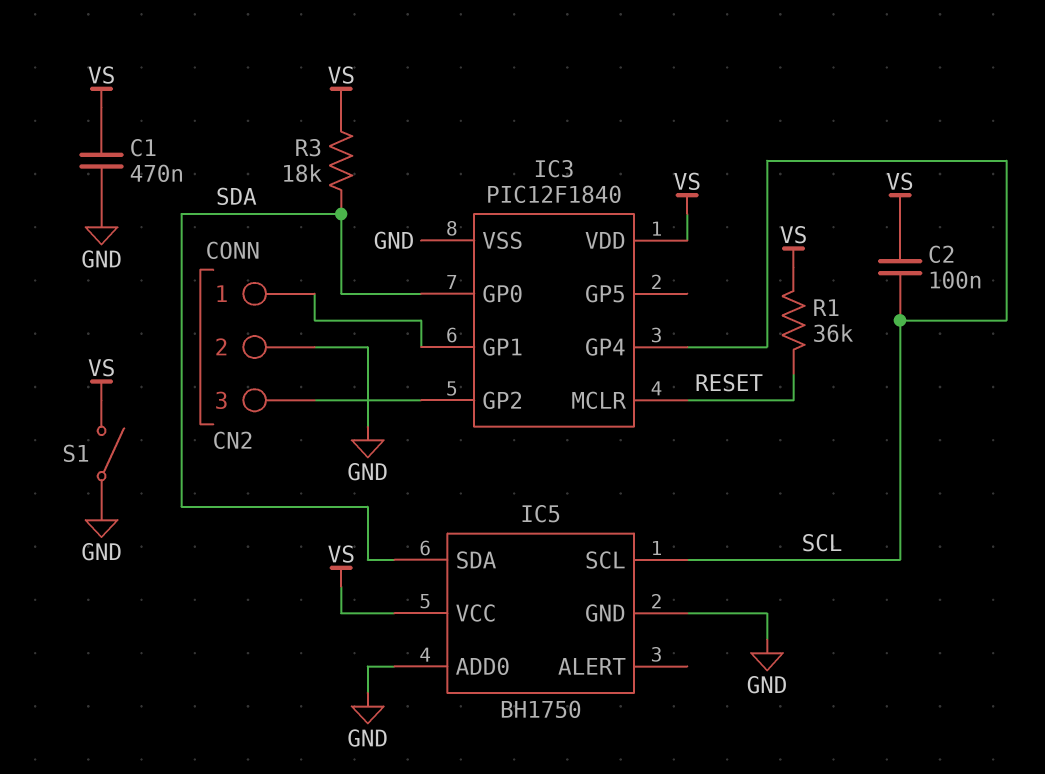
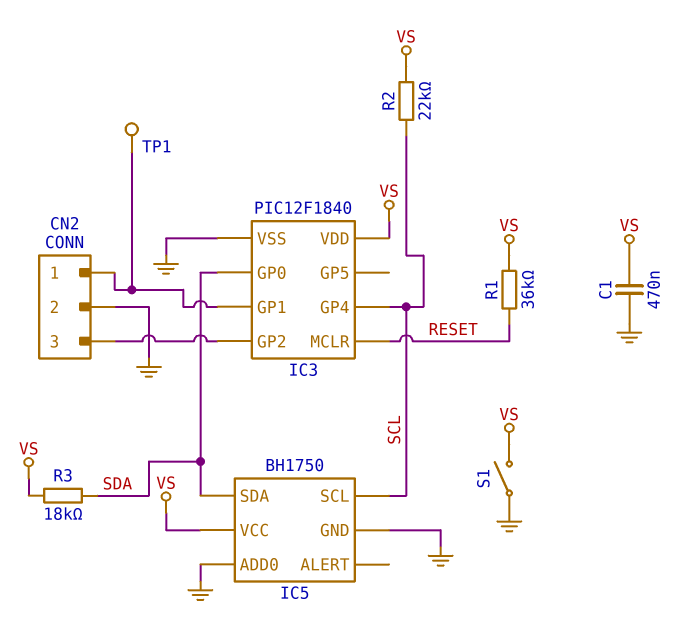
C2: 100nF (SCL, VS) -> none
R2: none -> 22k (SCL, VS)
TP1: none -> test point (CN2/1)

